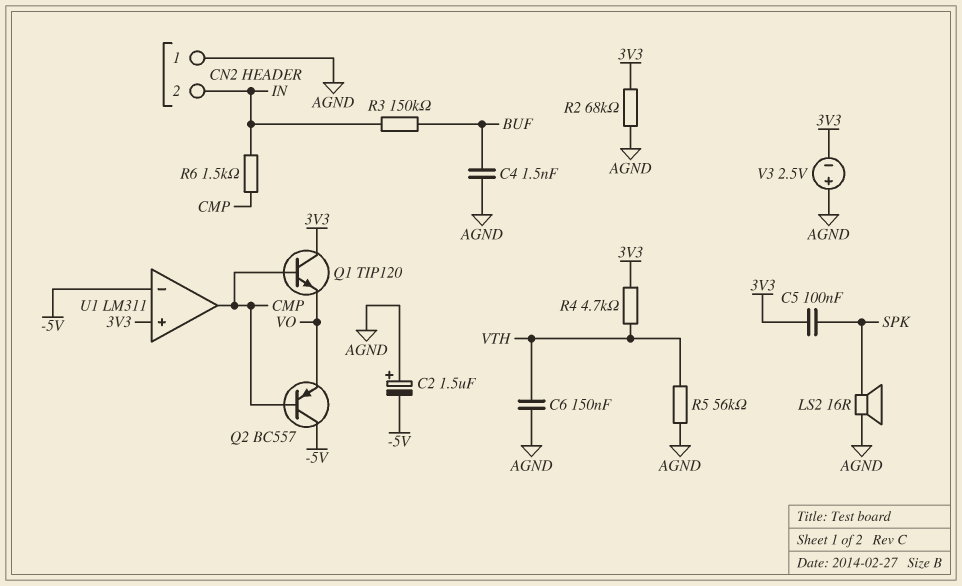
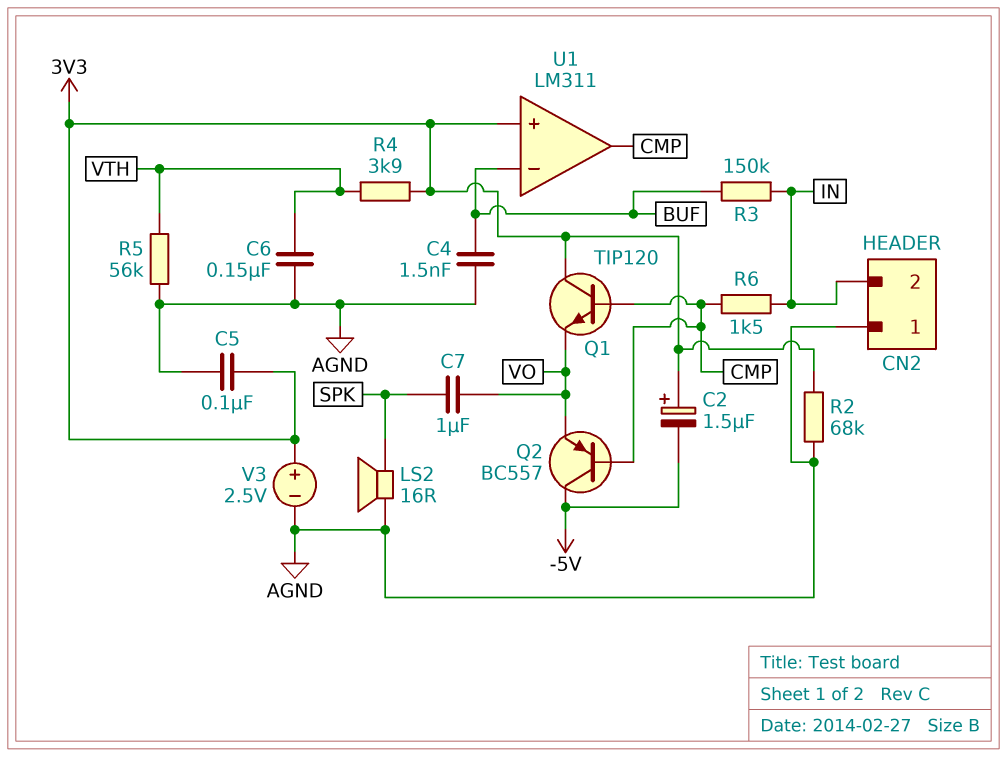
C2: 1.5uF (plus AGND, minus -5V) -> 1.5uF (plus 3V3, minus -5V)
C5: 100nF (3V3, SPK) -> 100nF (3V3, AGND)
C7: none -> 1uF (SPK, VO)
R4: 4.7k (3V3, VTH) -> 3.9k (3V3, VTH)
U1 pin in-: -5V -> BUF
V3: 2.5V (plus AGND, minus 3V3) -> 2.5V (plus 3V3, minus AGND)

